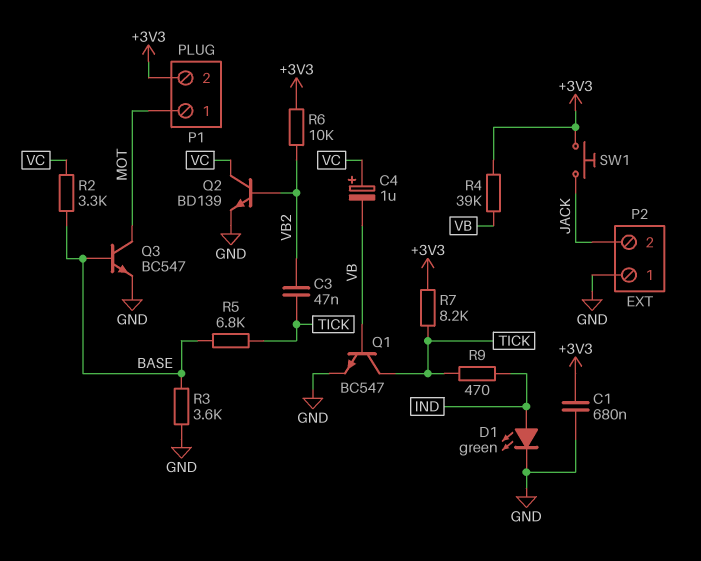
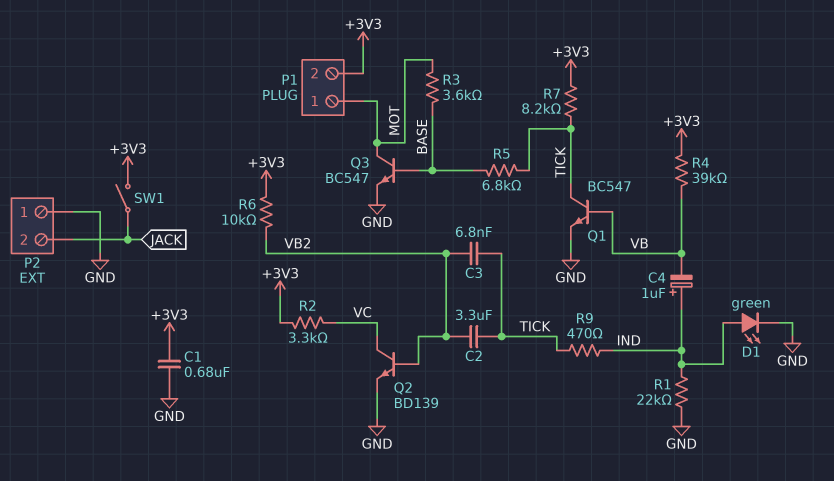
C2: none -> 3.3uF (TICK, VB2)
C3: 47nF (TICK, VB2) -> 6.8nF (TICK, VB2)
C4: 1uF (plus VC, minus VB) -> 1uF (plus IND, minus VB)
R1: none -> 22k (GND, IND)
R2: 3.3k (BASE, VC) -> 3.3k (+3V3, VC)
R3: 3.6k (BASE, GND) -> 3.6k (BASE, MOT)
SW1: button (+3V3, JACK) -> switch (+3V3, JACK)

